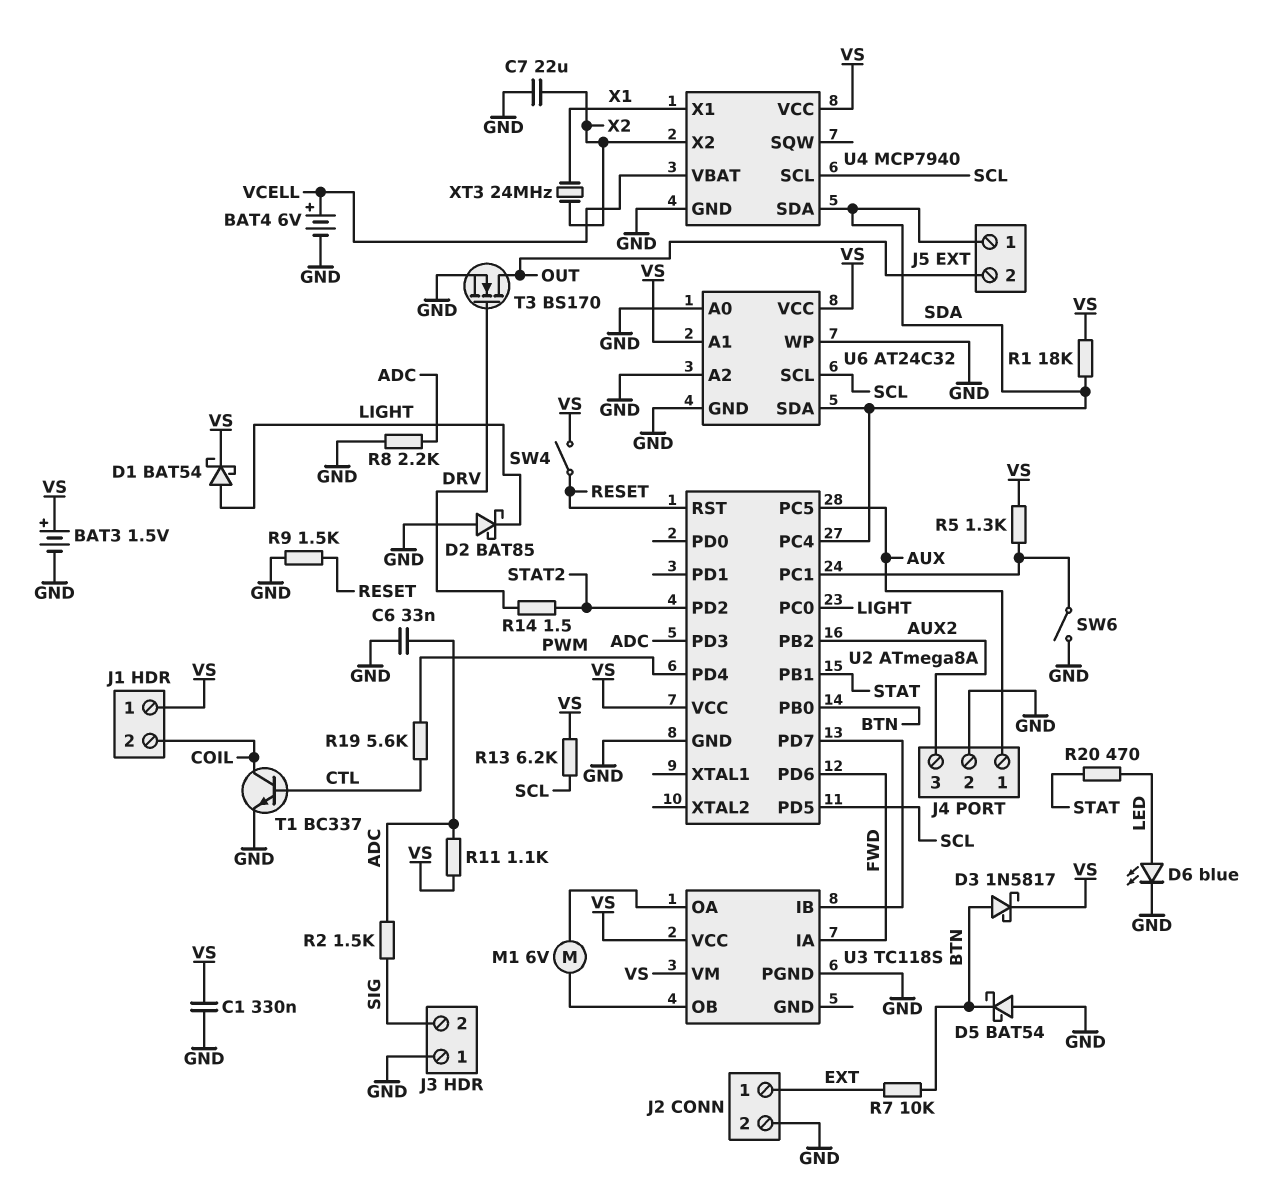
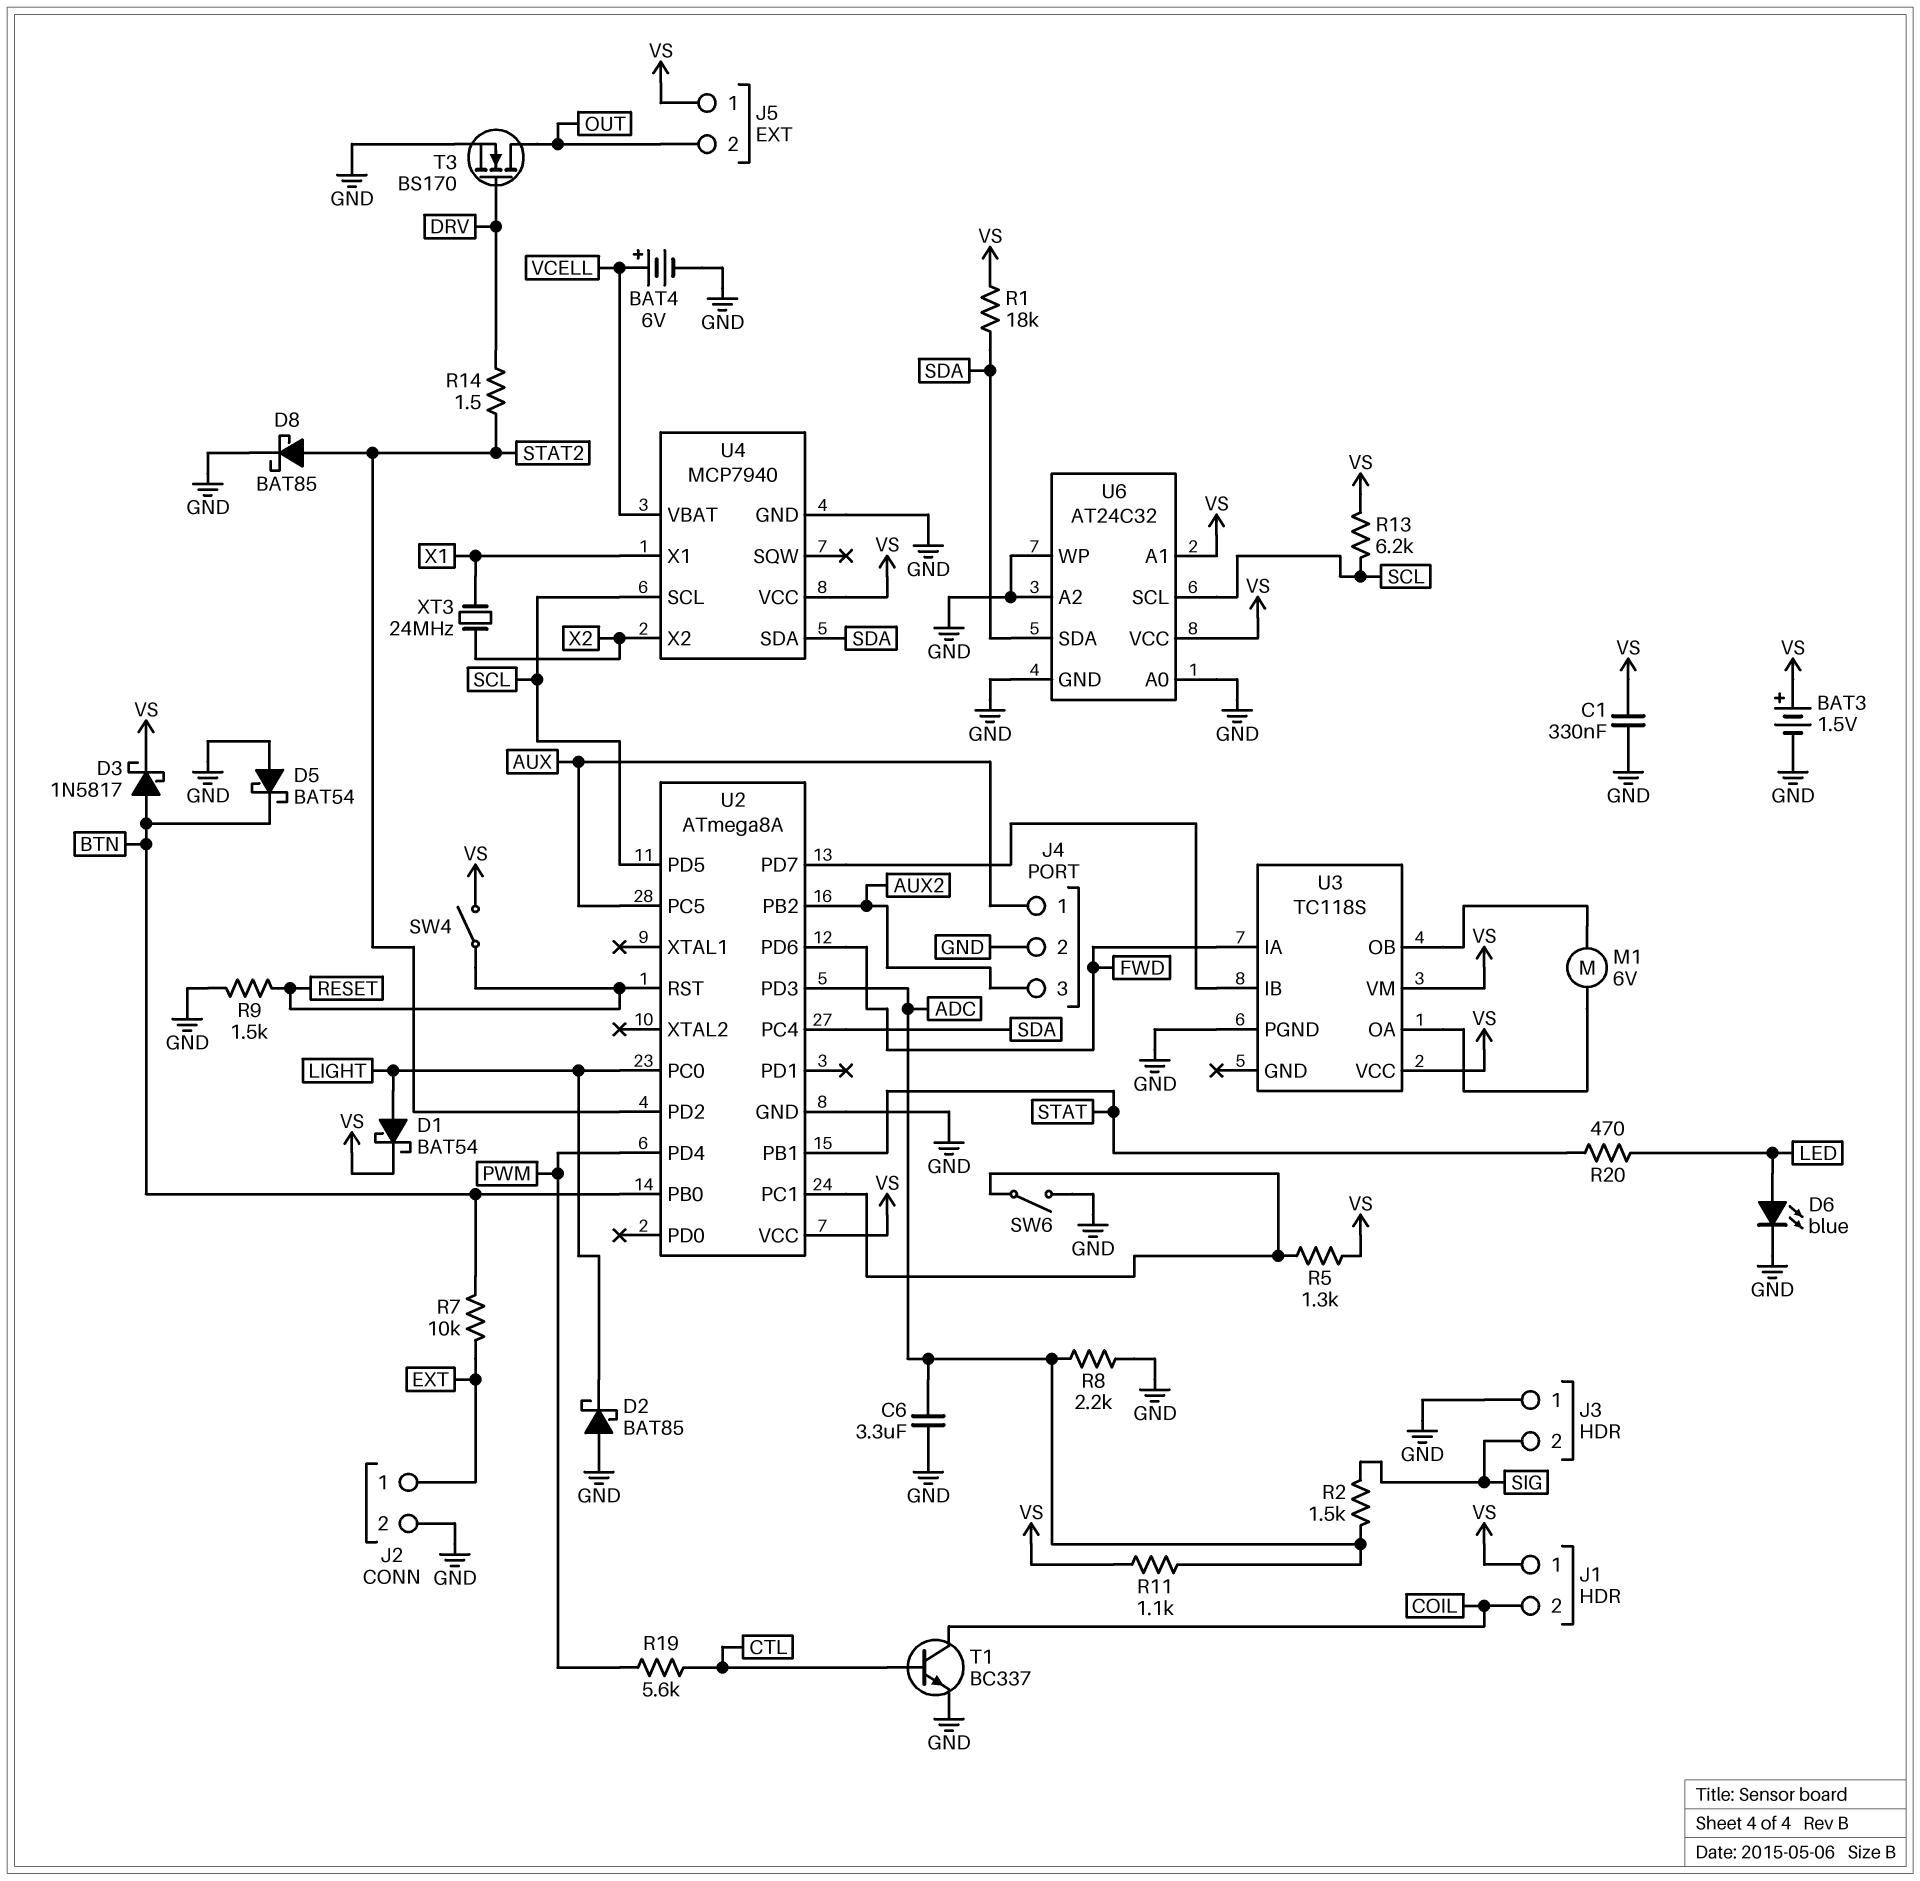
C6: 33nF (ADC, GND) -> 3.3uF (ADC, GND)
C7: 22uF (GND, X2) -> none
D8: none -> schottky BAT85 (A STAT2, K GND)
J5 pin 1: SDA -> VS

